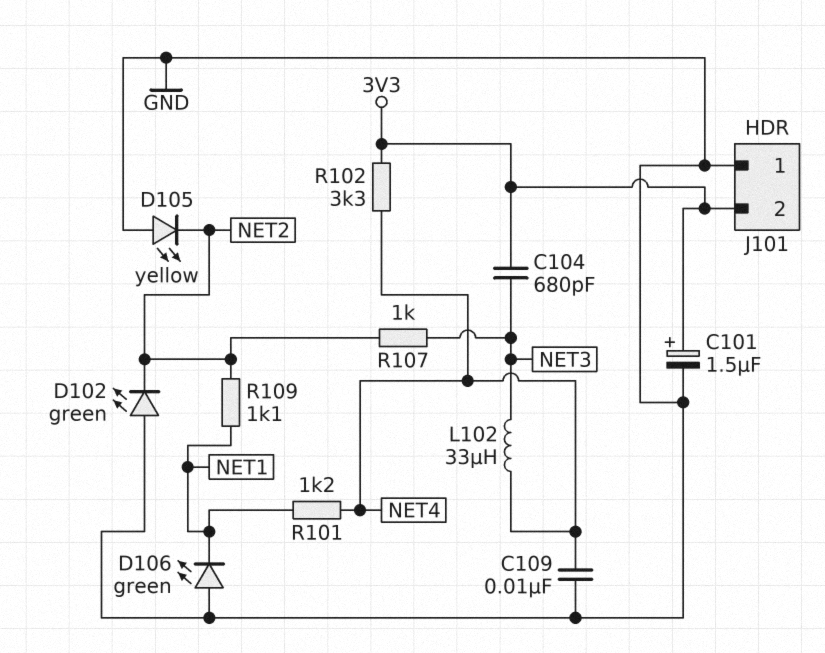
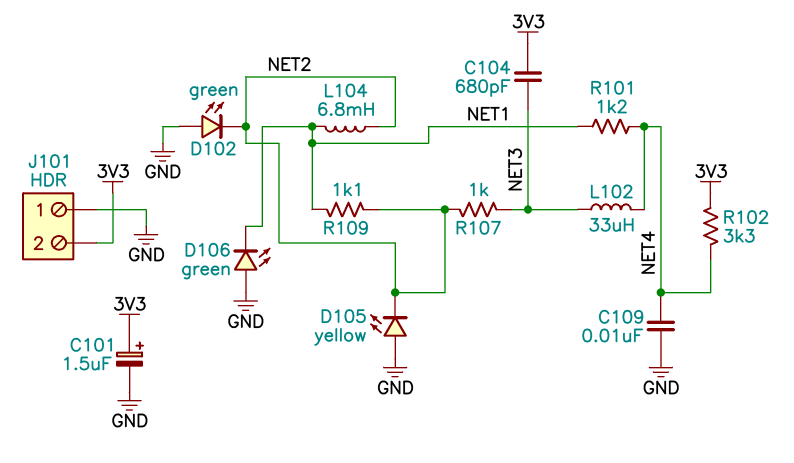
L104: none -> 6.8mH (NET1, NET2)

